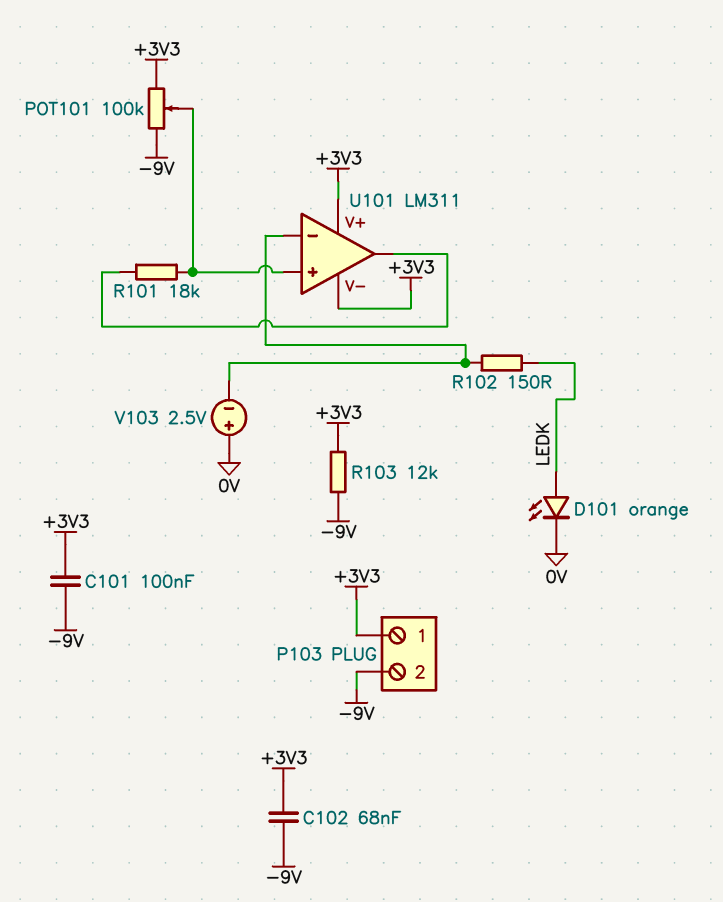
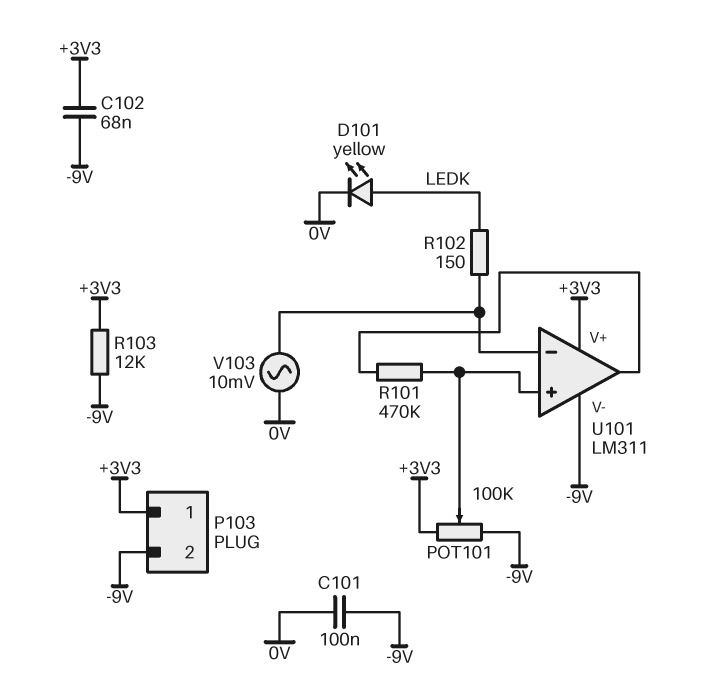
C101: 100nF (+3V3, -9V) -> 100nF (-9V, 0V)
D101: LED orange (A LEDK, K 0V) -> LED yellow (A LEDK, K 0V)
R101: 18k (U101/in+, U101/out) -> 470k (U101/in+, U101/out)
U101 pin V-: +3V3 -> -9V
V103: 2.5V (plus 0V, minus U101/in-) -> AC 10mV (0V, U101/in-)

